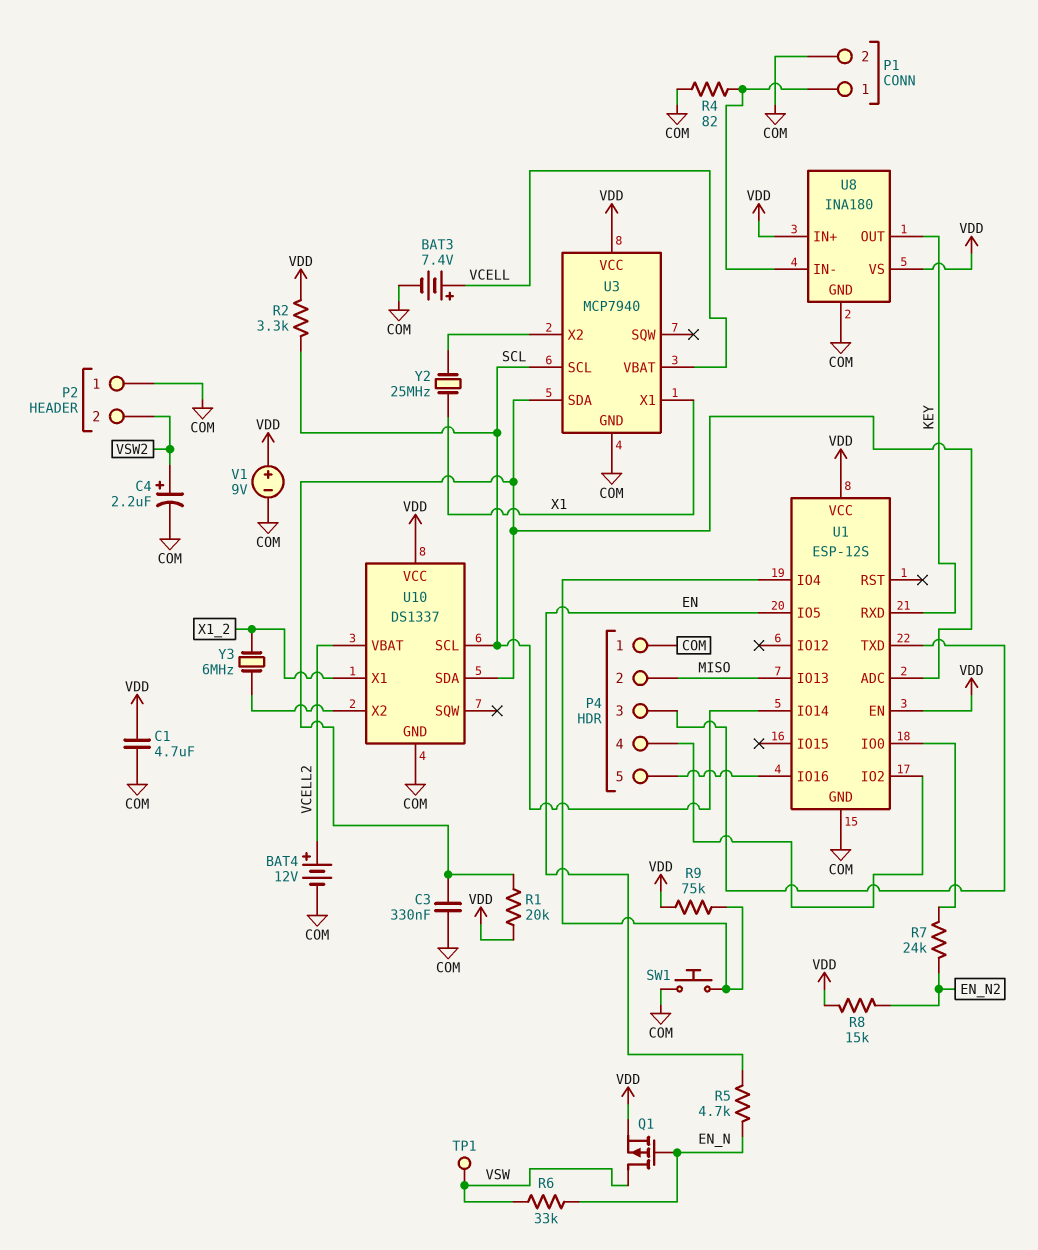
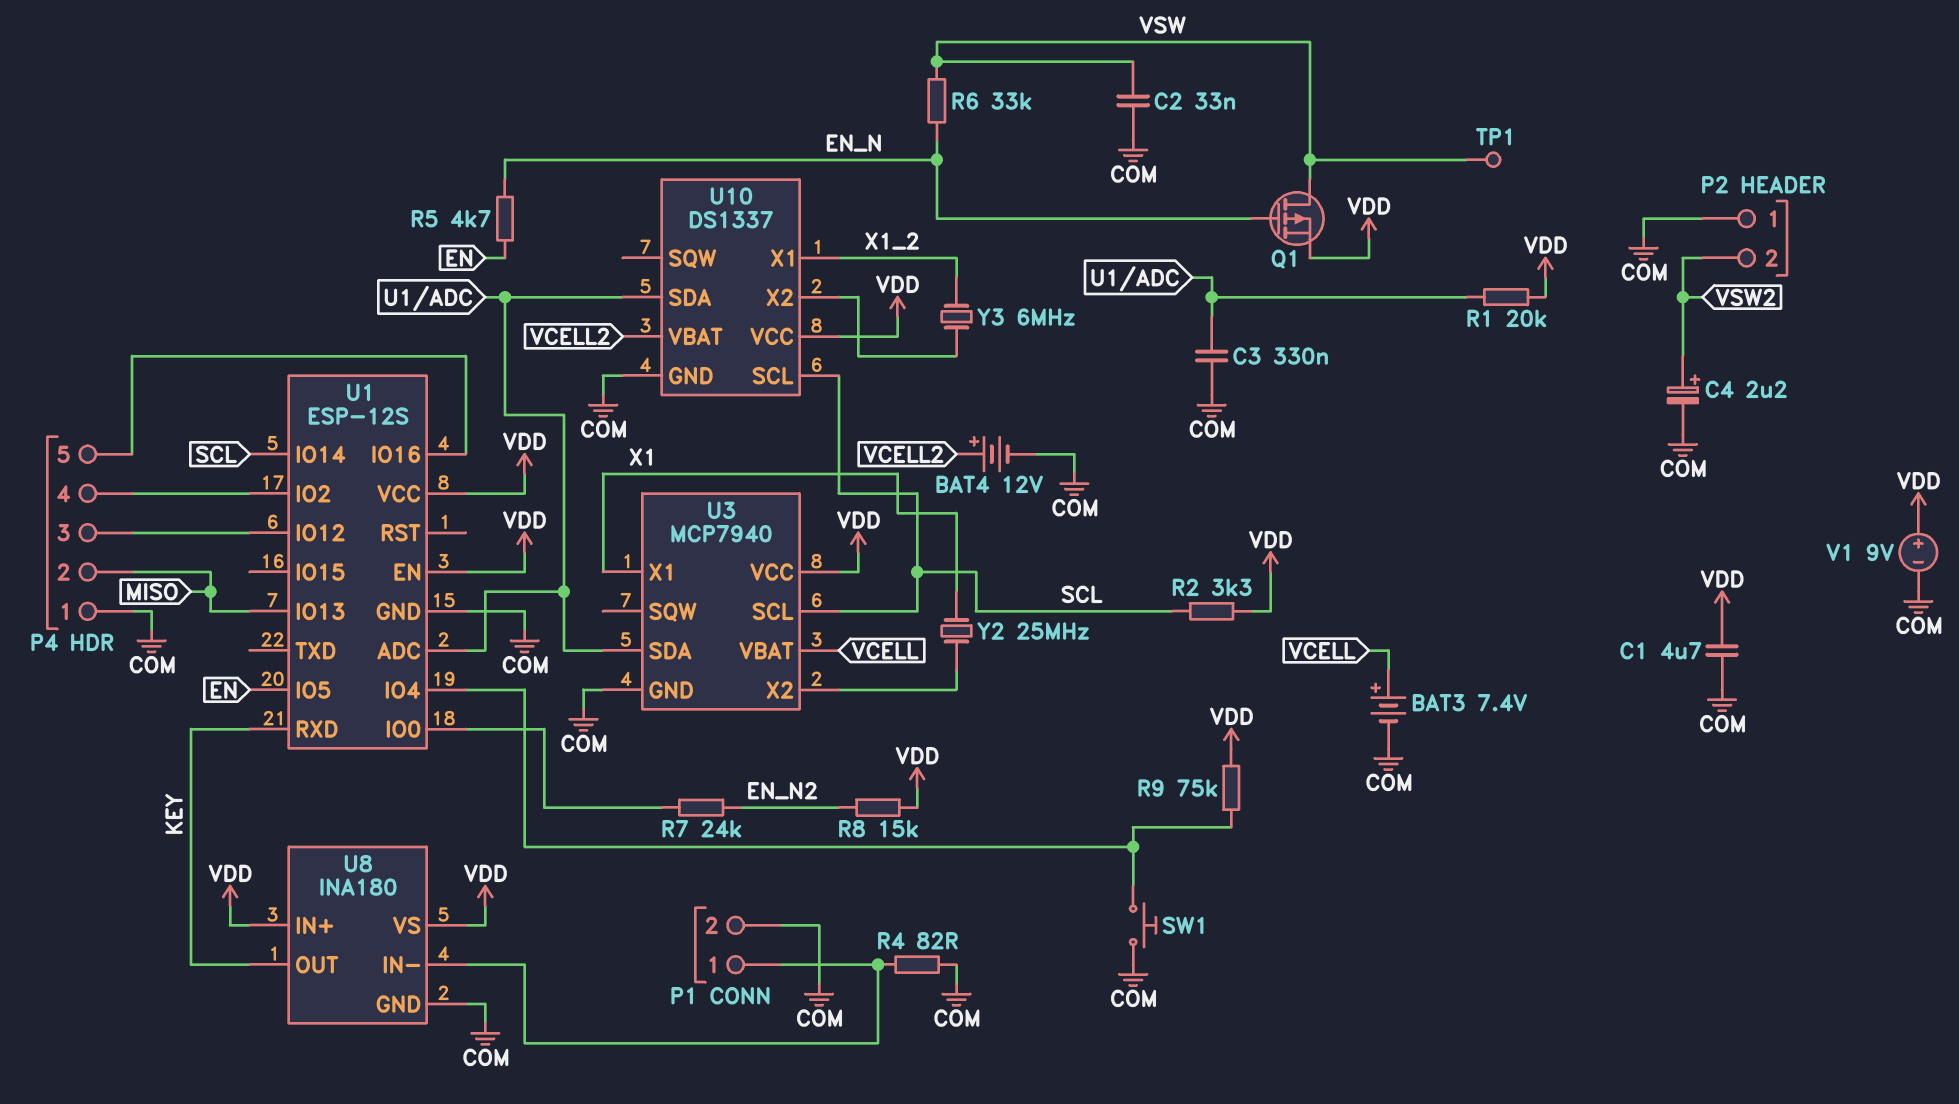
C2: none -> 33nF (COM, VSW)
U1 pin IO12: none -> P4/3
U1 pin TXD: P4/3 -> none

